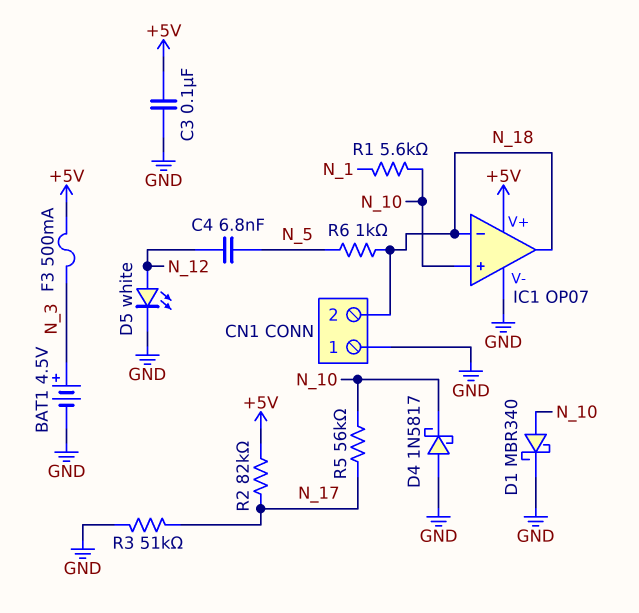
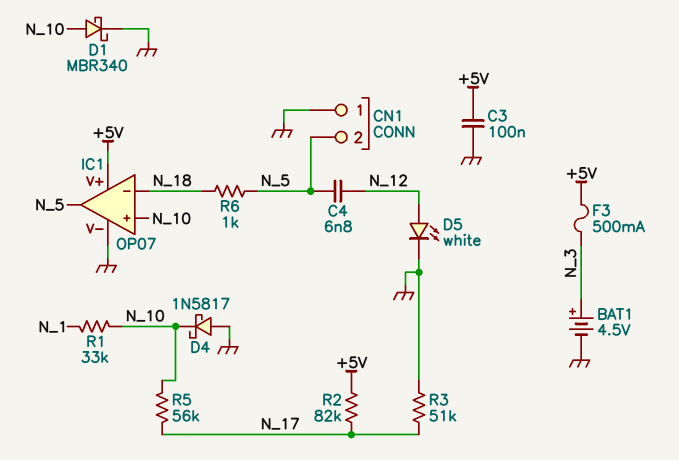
CN1 pin 2: N_18 -> N_5
IC1 pin out: N_18 -> N_5
R1: 5.6k (N_1, N_10) -> 33k (N_1, N_10)

